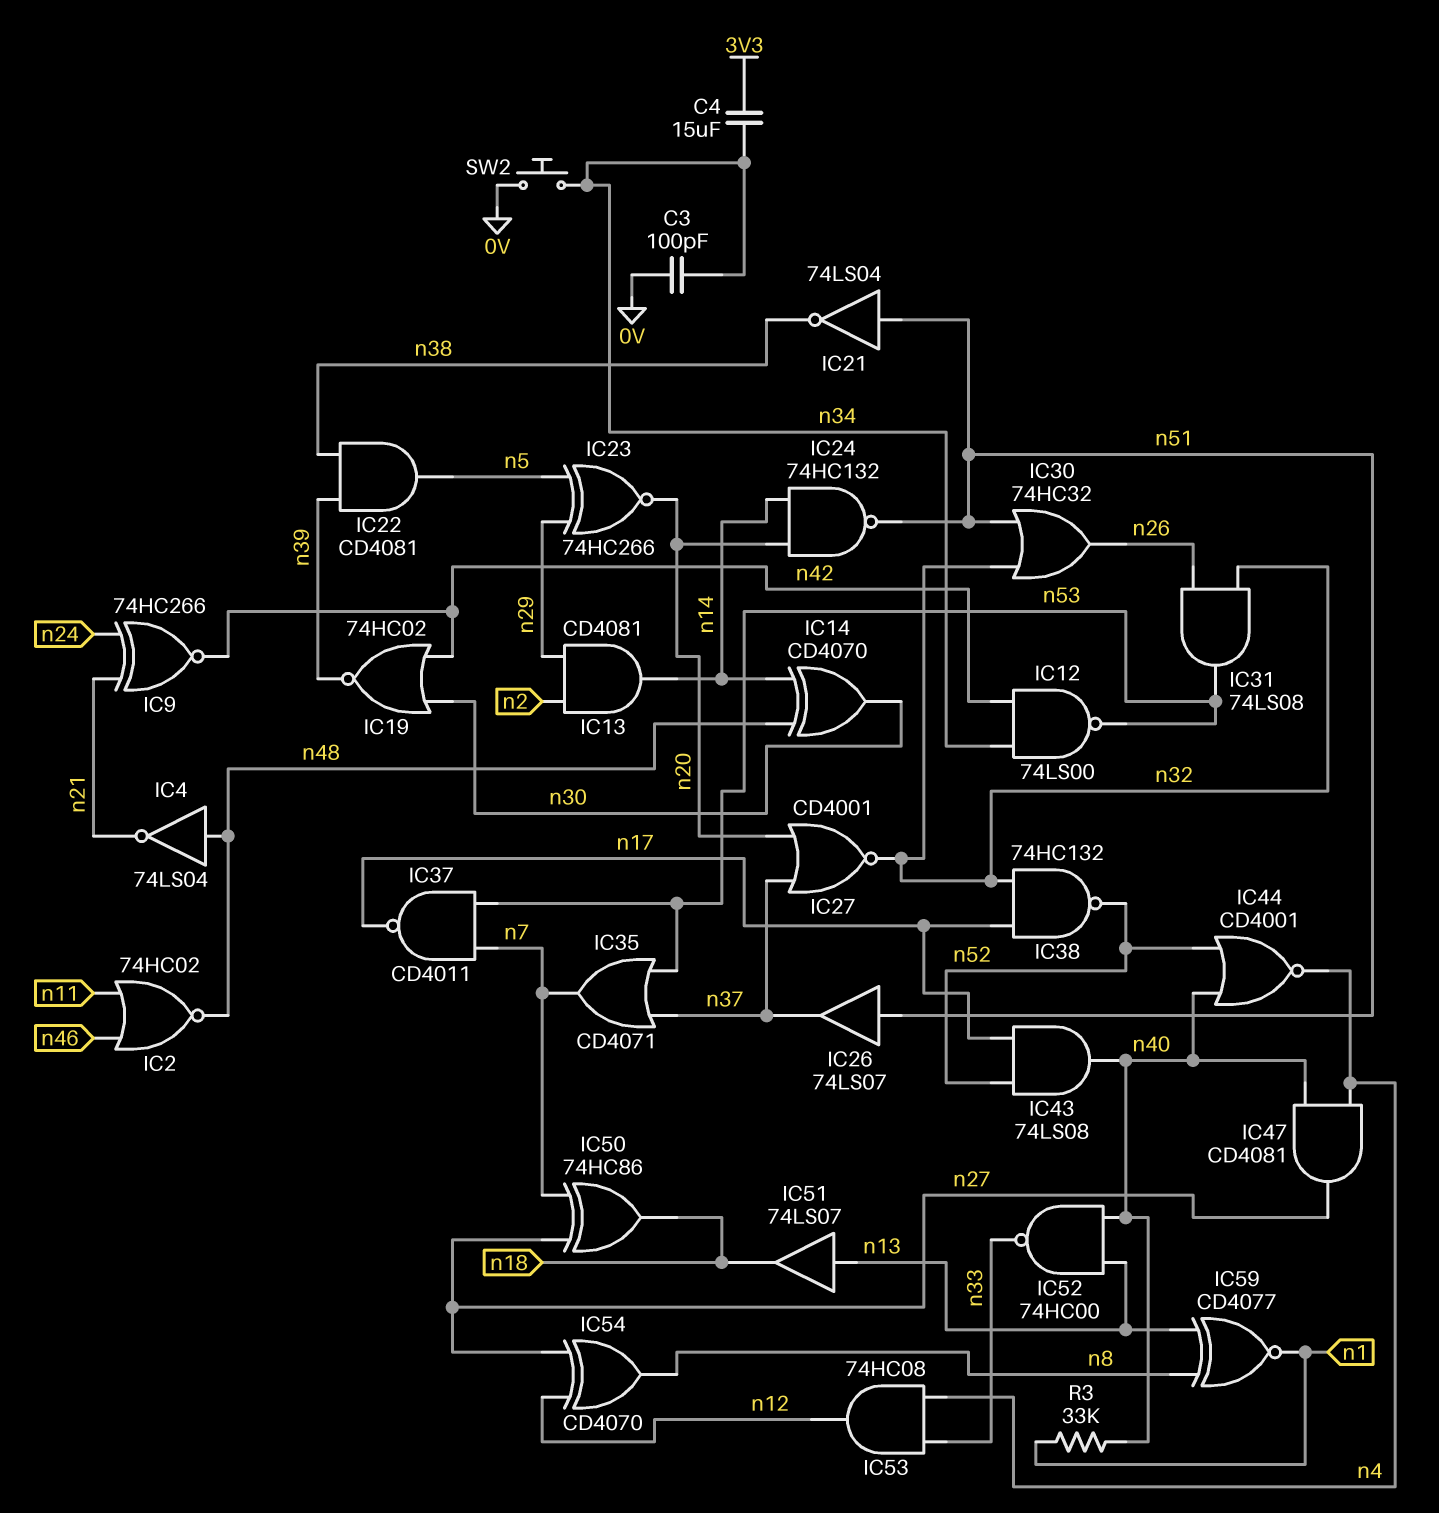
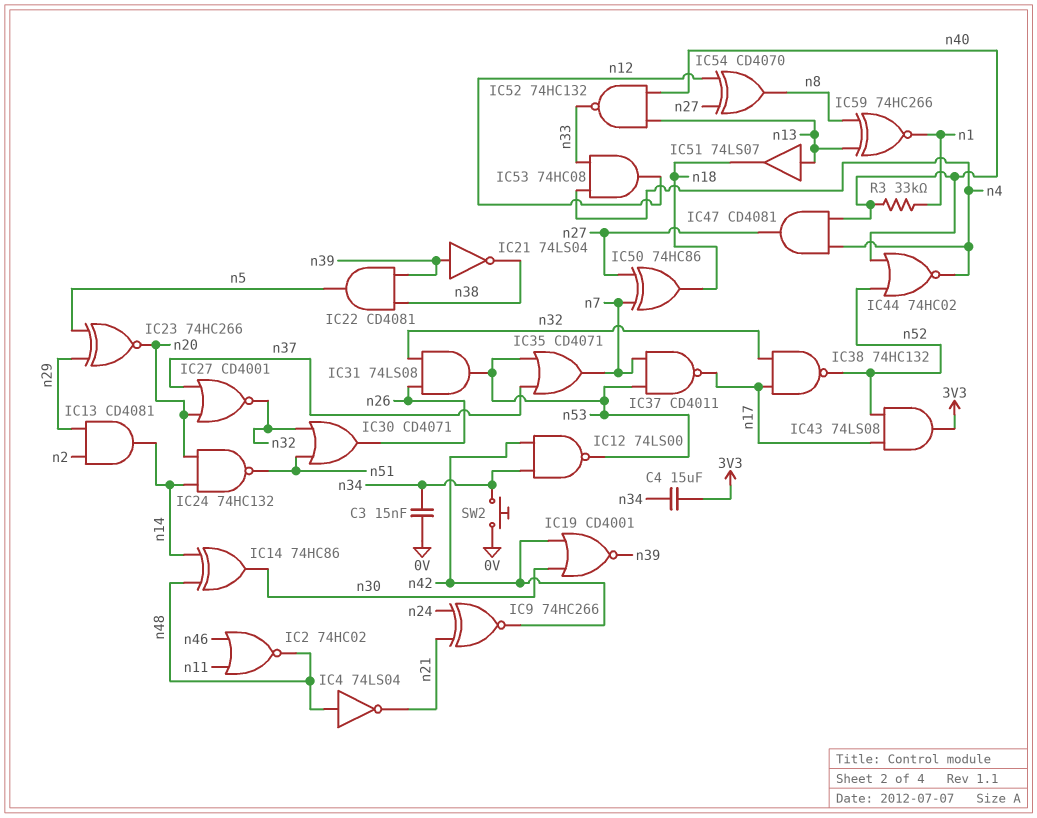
C3: 100pF (0V, n34) -> 15nF (0V, n34)
IC14: XOR CD4070 (in n14, in n48, out n30) -> XOR 74HC86 (in n14, in n48, out n30)
IC19: NOR 74HC02 (in n30, in n42, out n39) -> NOR CD4001 (in n30, in n42, out n39)
IC21: NOT 74LS04 (in n51, out n38) -> NOT 74LS04 (in n39, out n38)
IC26: buffer 74LS07 (in n51, out n37) -> none
IC30: OR 74HC32 (in n32, in n51, out n26) -> OR CD4071 (in n32, in n51, out n26)
IC43: AND 74LS08 (in n17, in n52, out n40) -> AND 74LS08 (in n17, in n52, out 3V3)
IC44: NOR CD4001 (in n40, in n52, out n4) -> NOR 74HC02 (in n40, in n52, out n4)
IC52: NAND 74HC00 (in n13, in n40, out n33) -> NAND 74HC132 (in n13, in n40, out n33)
IC59: XNOR CD4077 (in n8, in n13, out n1) -> XNOR 74HC266 (in n8, in n13, out n1)

